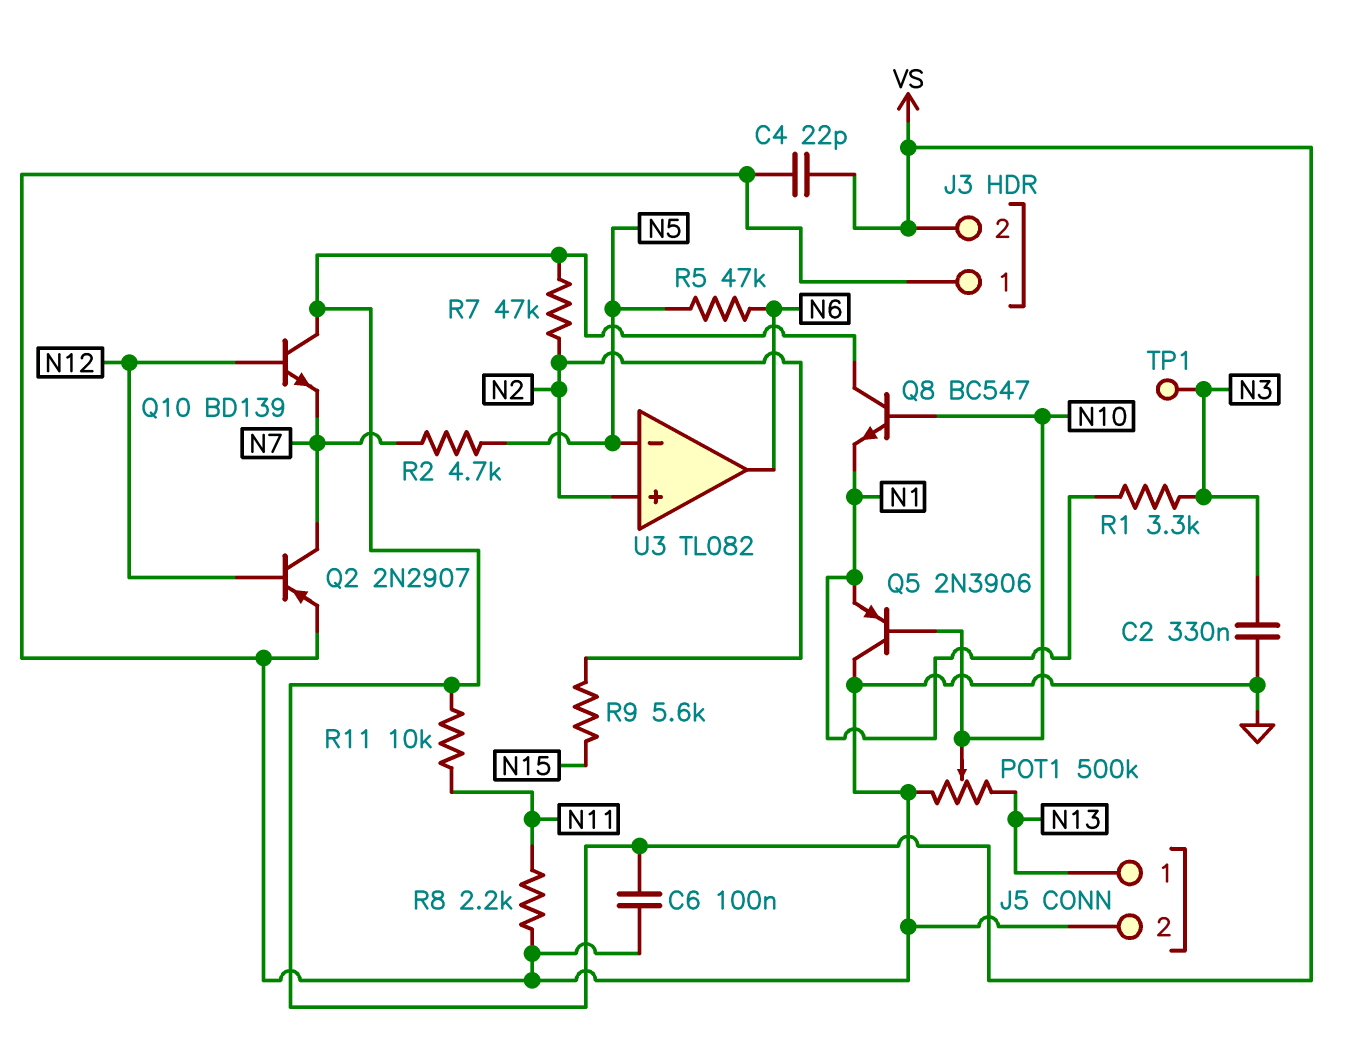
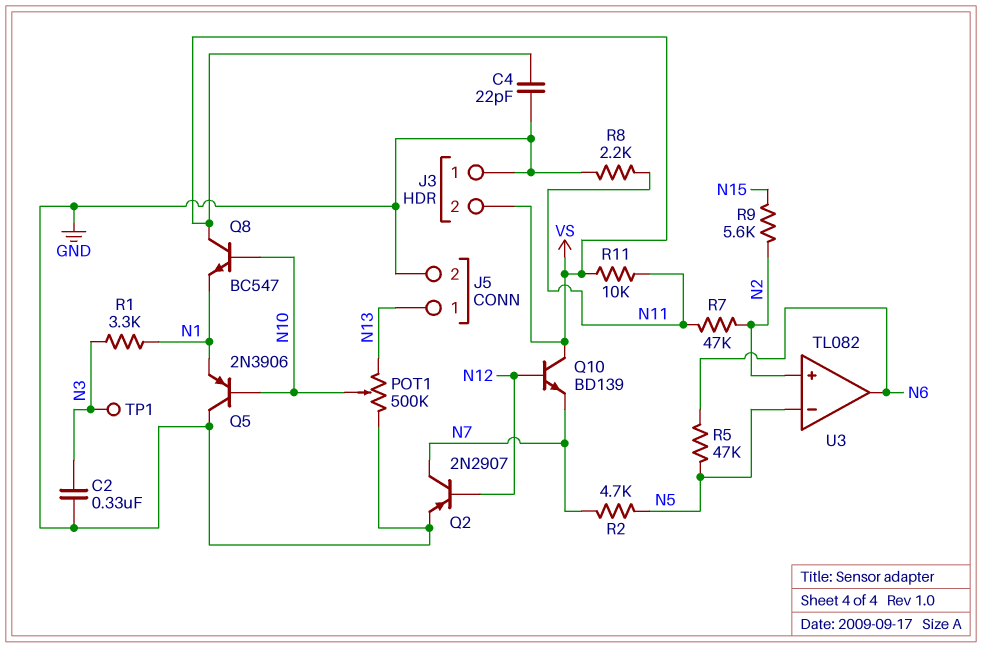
C6: 100nF (GND, VS) -> none
R7: 47k (N2, VS) -> 47k (N2, N11)

